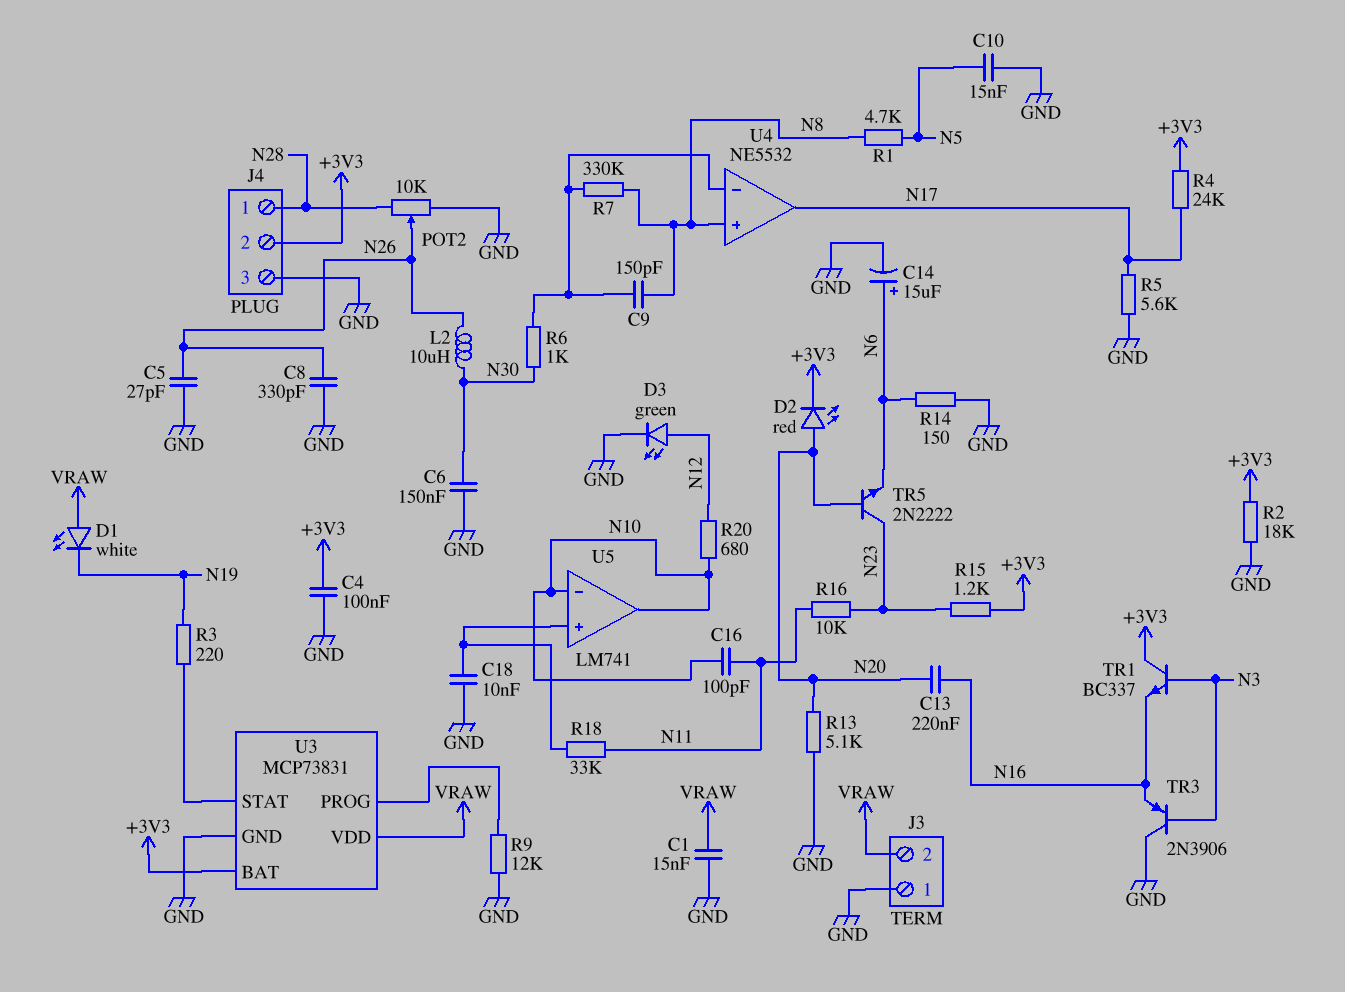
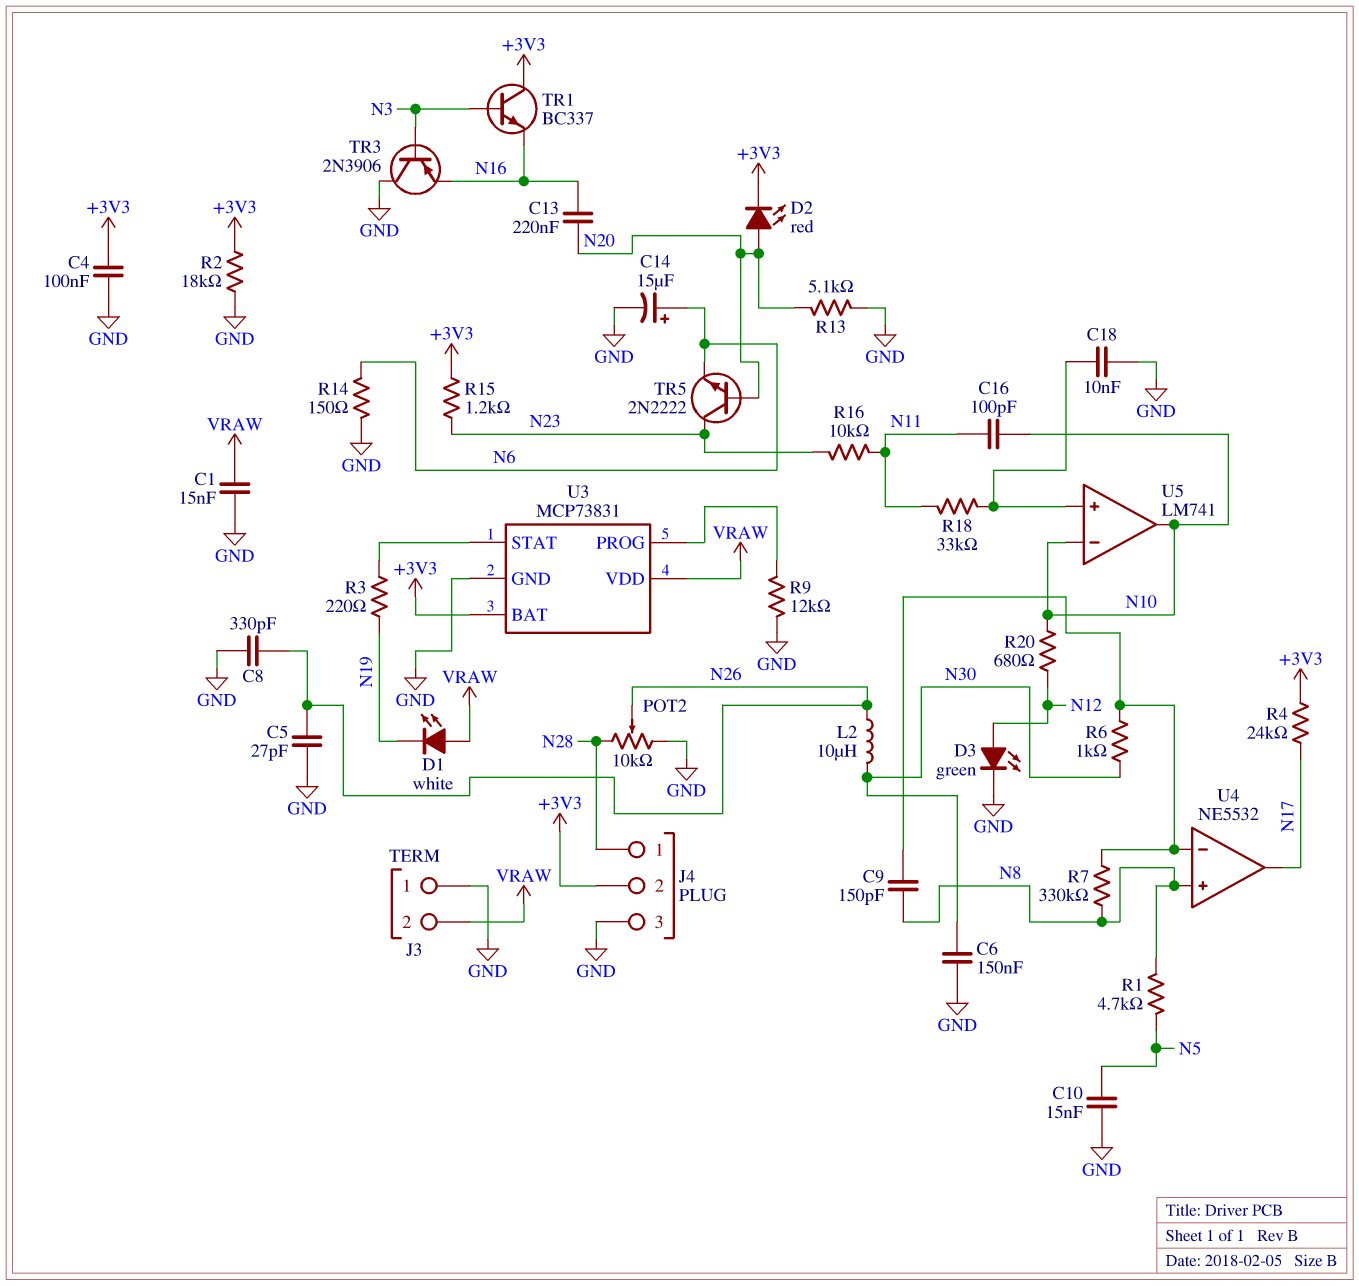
R5: 5.6k (GND, N17) -> none

